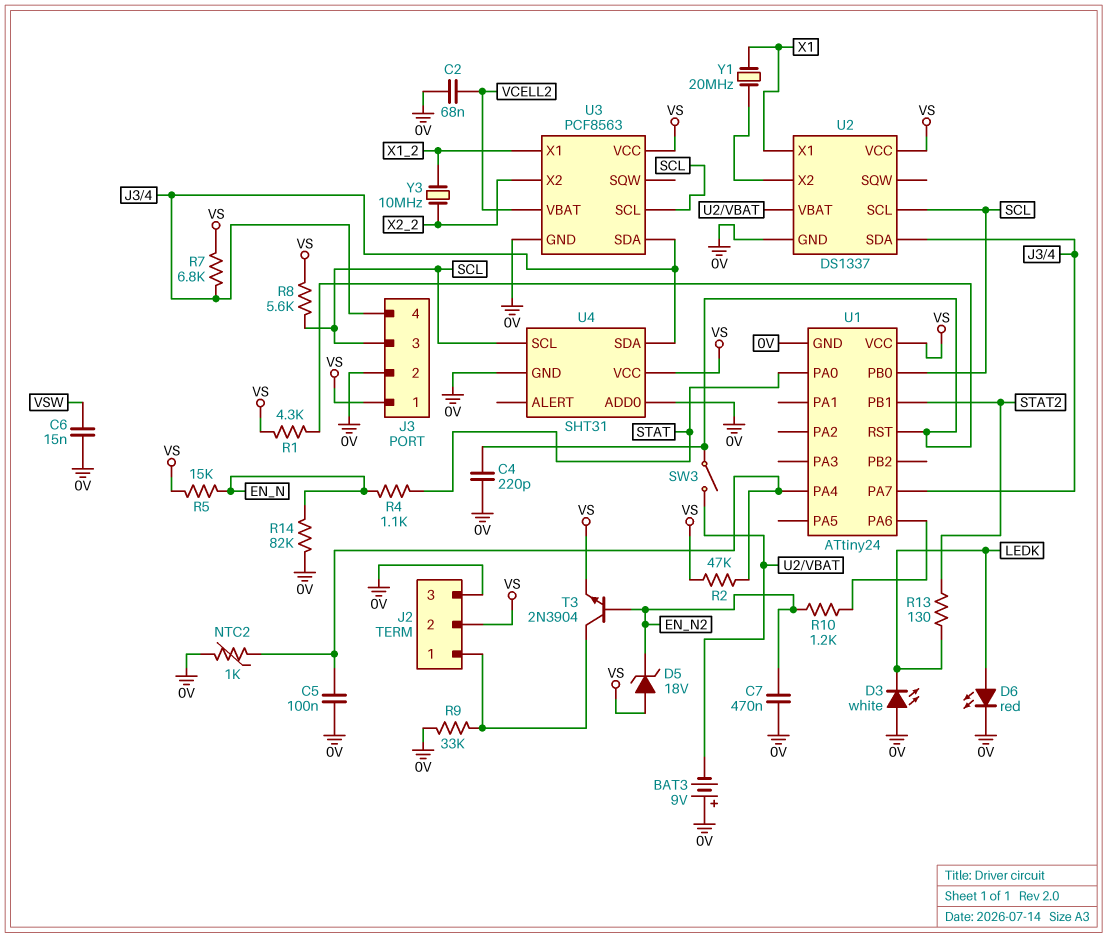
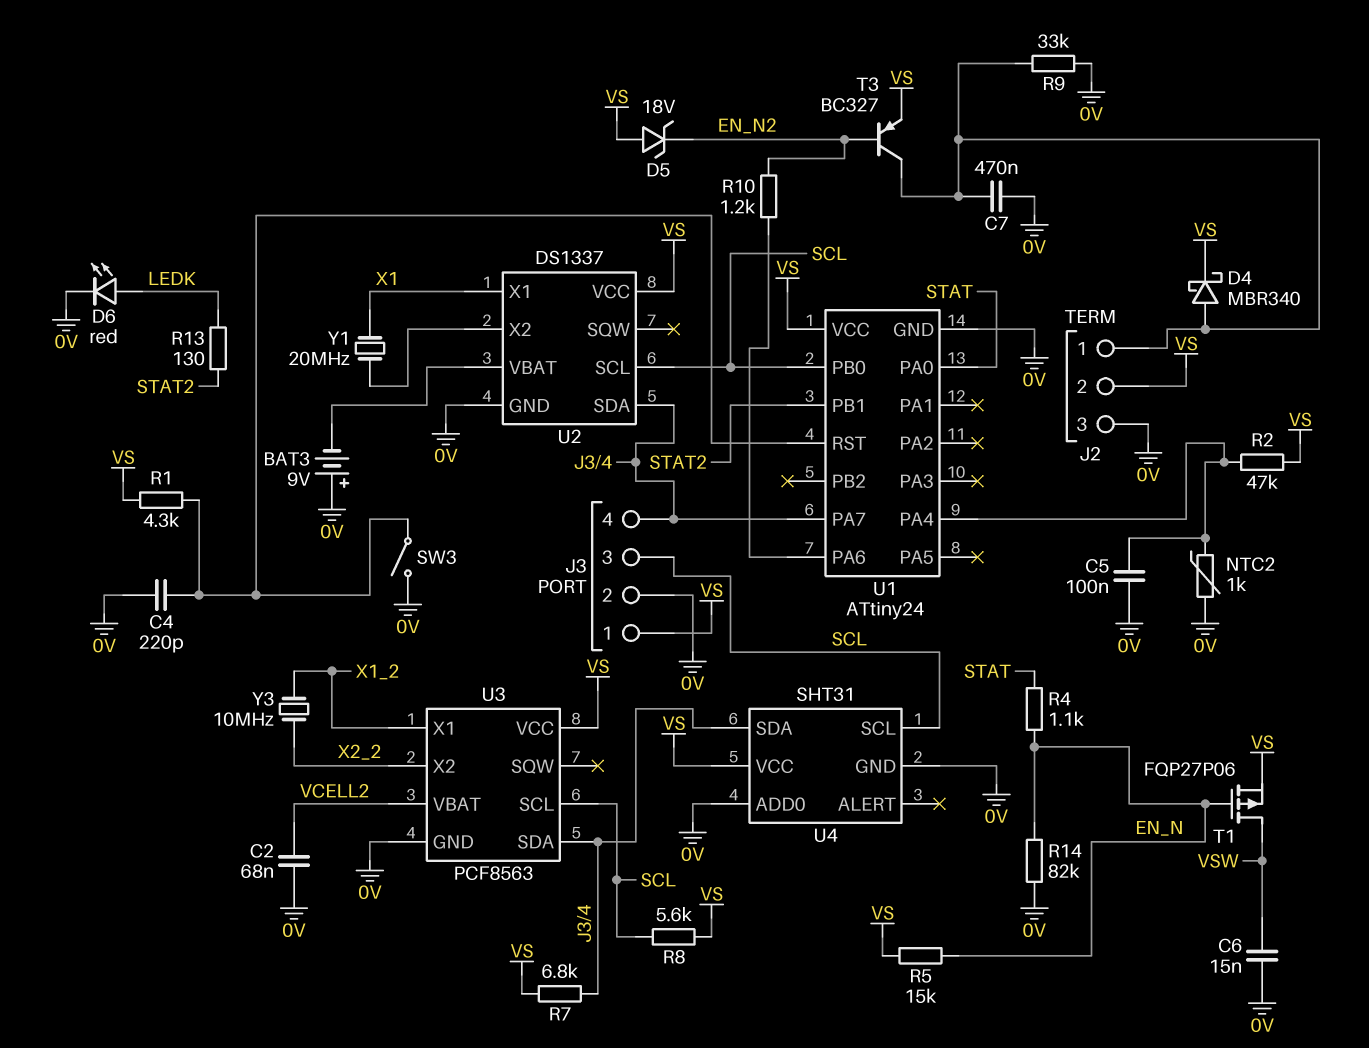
C7: 470nF (0V, EN_N2) -> 470nF (0V, J2/1)
D3: LED white (A 0V, K LEDK) -> none
D4: none -> schottky MBR340 (A J2/1, K VS)
SW3: switch (U1/RST, U2/VBAT) -> switch (0V, U1/RST)
T1: none -> PMOS FQP27P06 (G EN_N, D VSW, S VS)
T3: NPN 2N3904 (B EN_N2, C J2/1, E VS) -> PNP BC327 (B EN_N2, C J2/1, E VS)

